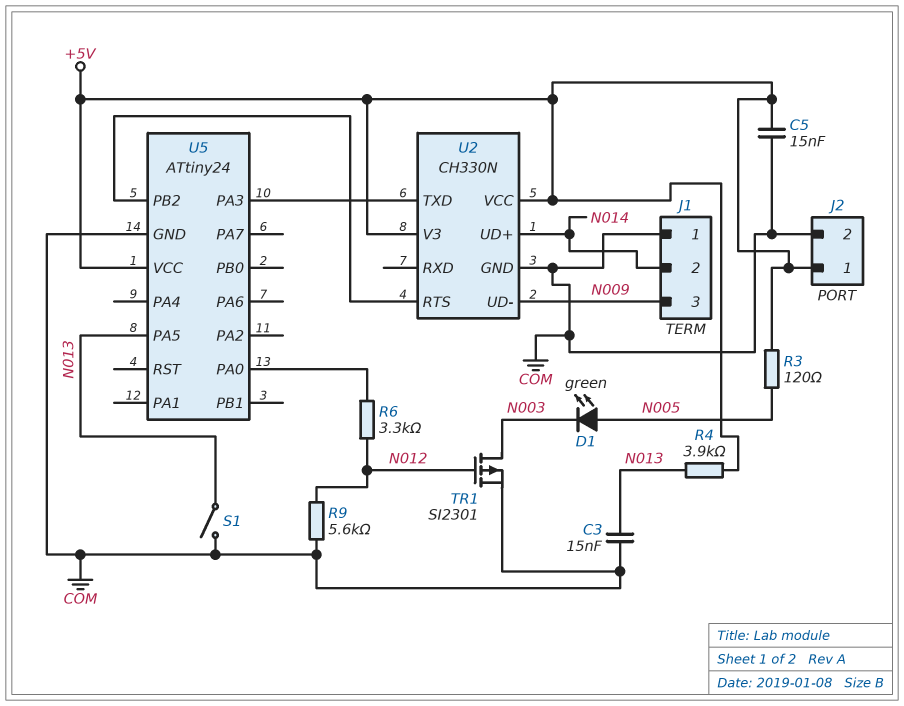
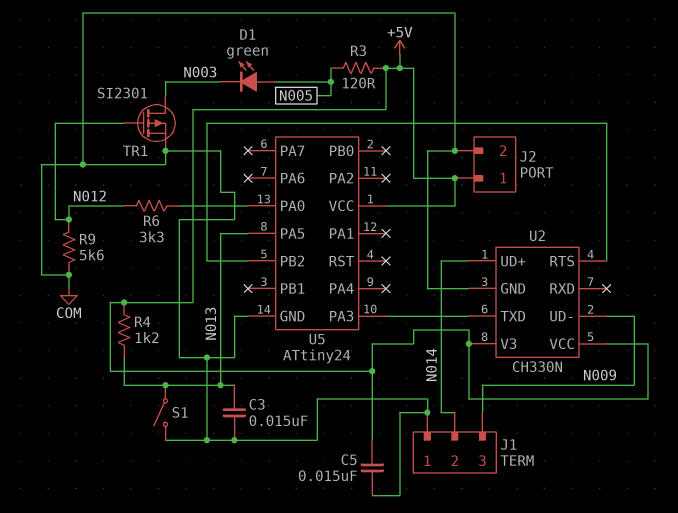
R4: 3.9k (+5V, N013) -> 1.2k (+5V, N013)

